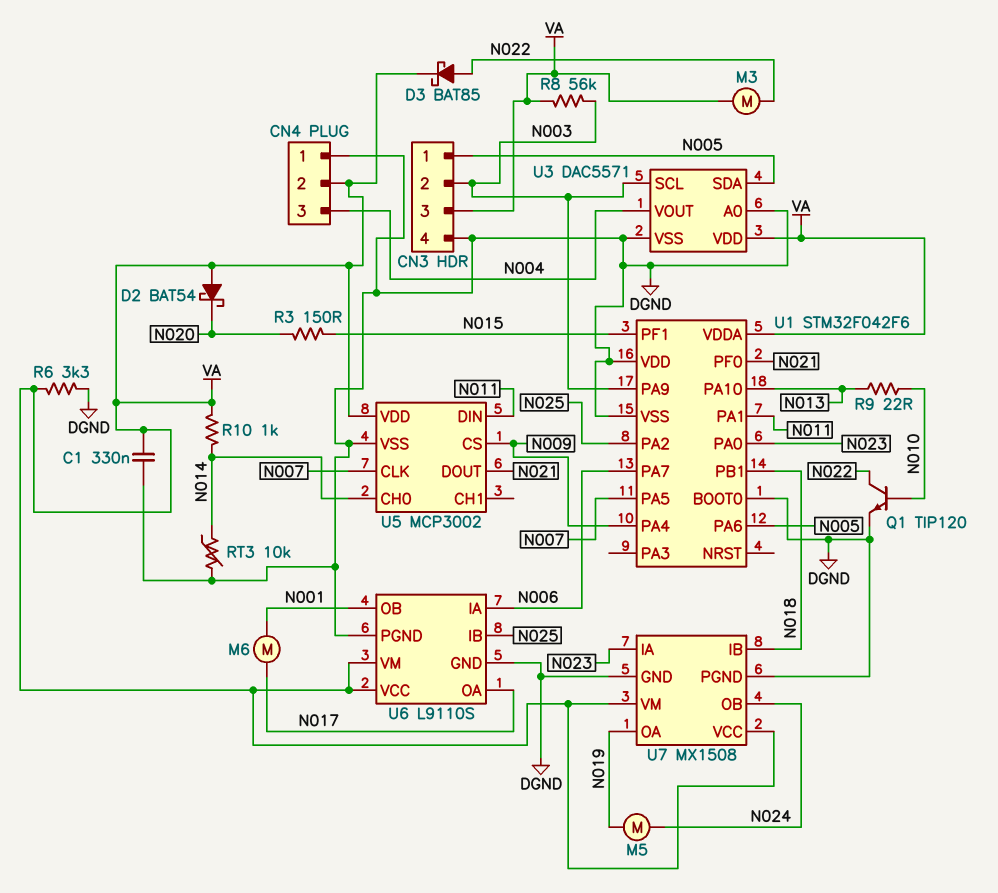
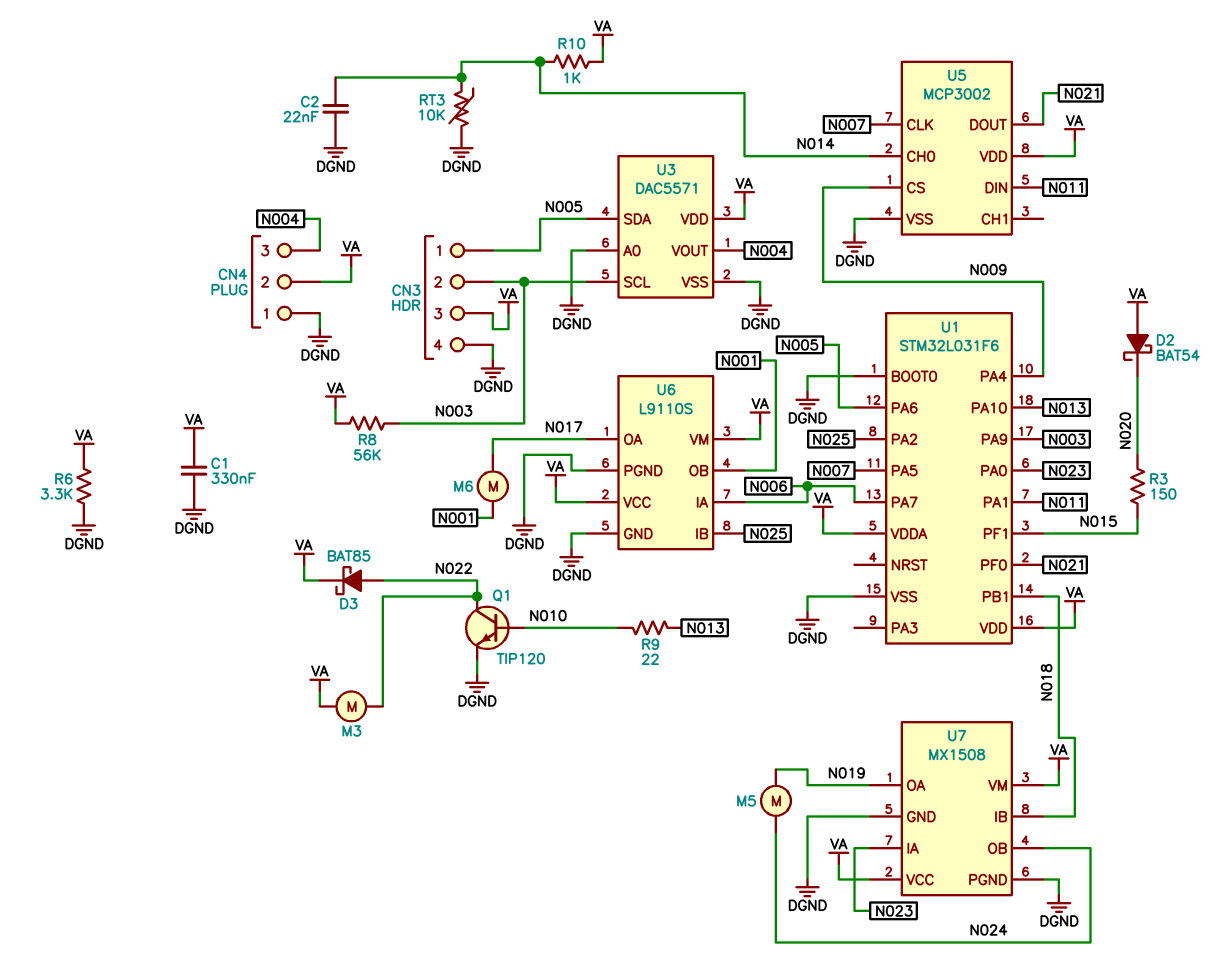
C2: none -> 22nF (DGND, N014)
U1: STM32F042F6 -> STM32L031F6
U1 pin VDD: DGND -> VA

